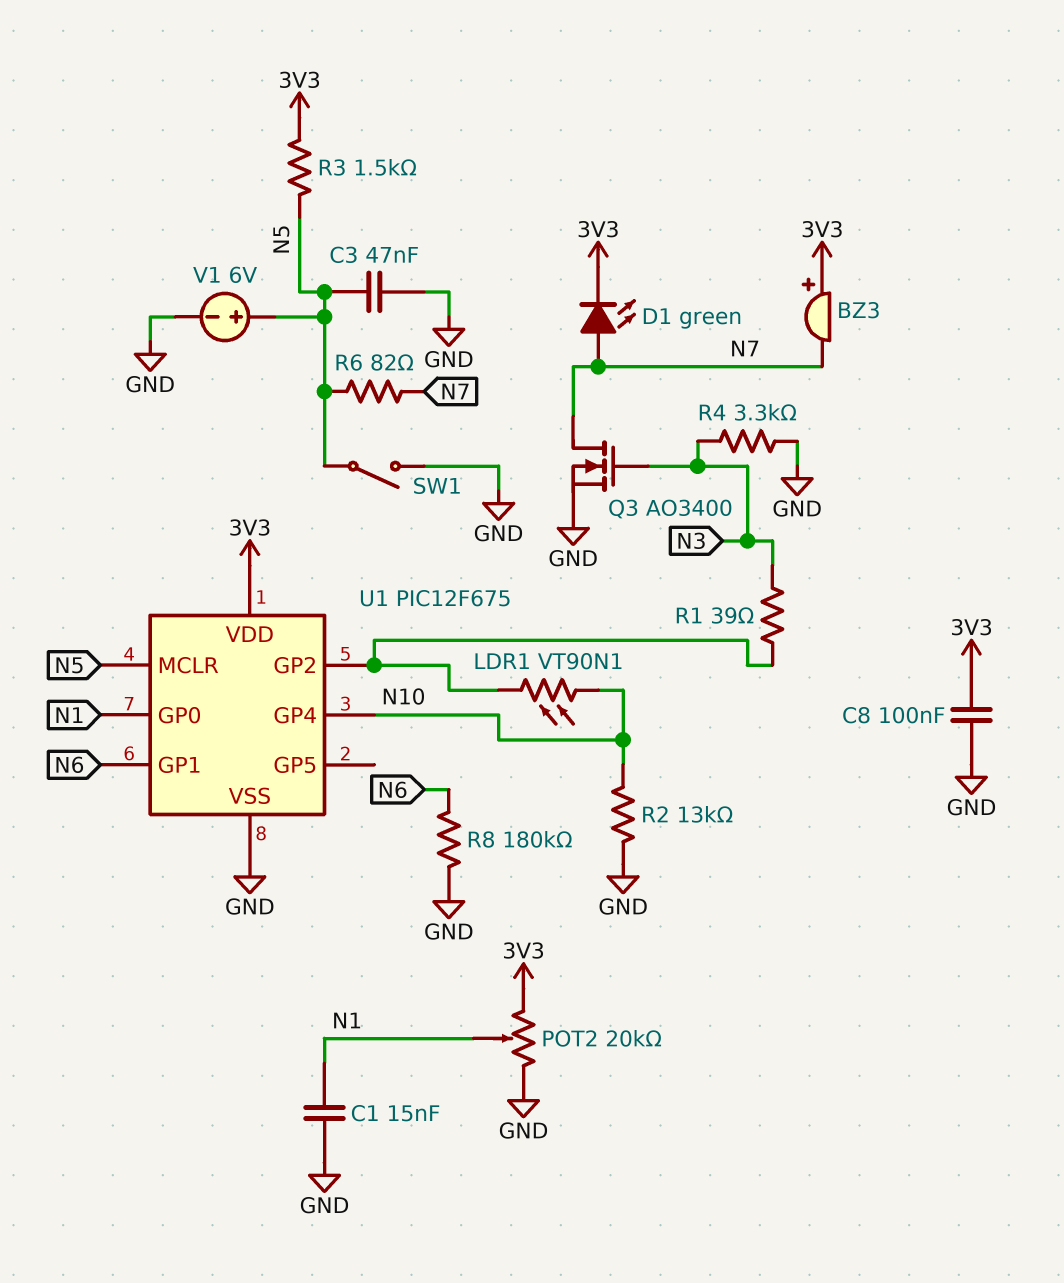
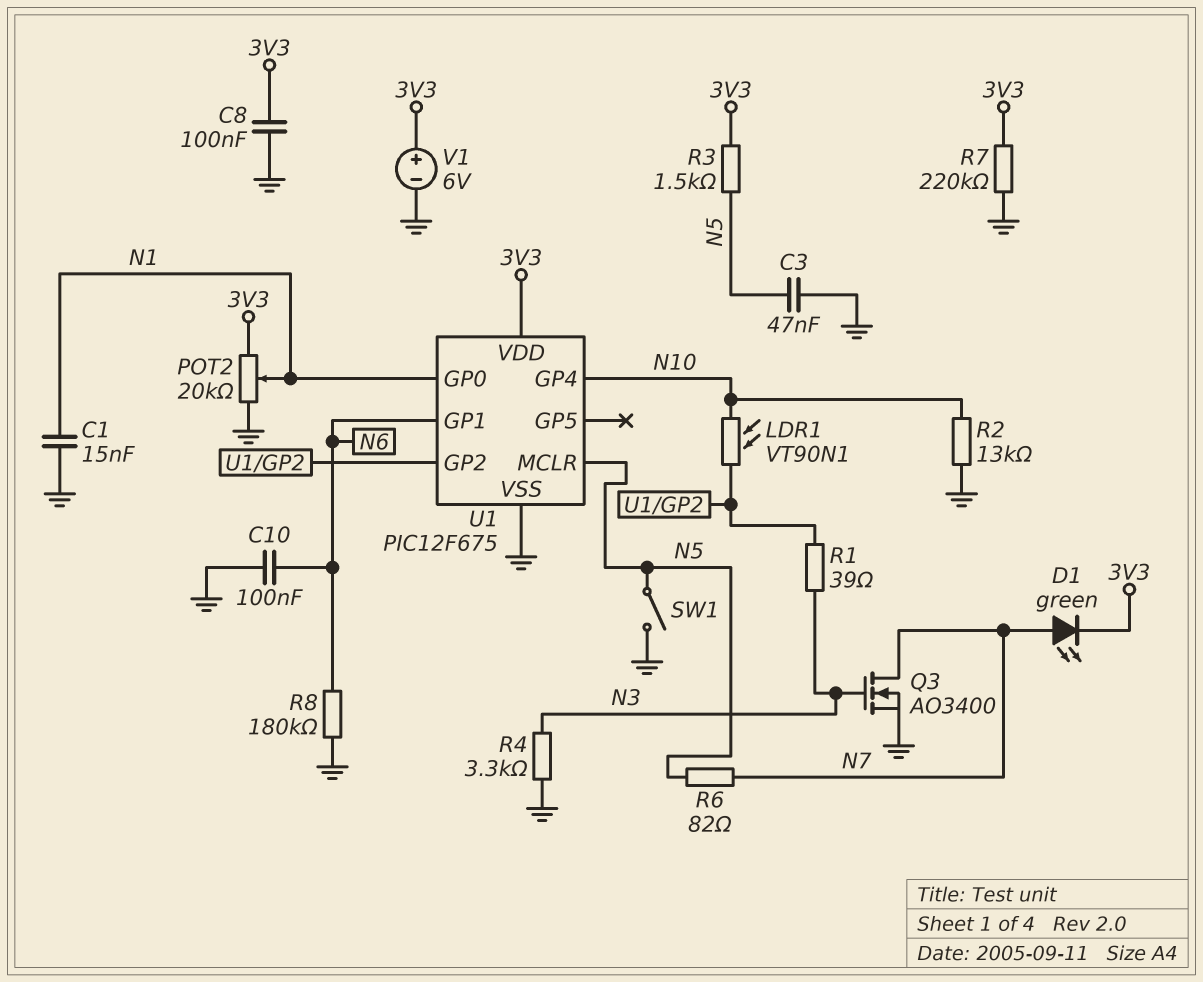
BZ3: buzzer (plus 3V3, minus N7) -> none
C10: none -> 100nF (GND, N6)
R7: none -> 220k (3V3, GND)
V1: 6V (plus N5, minus GND) -> 6V (plus 3V3, minus GND)

